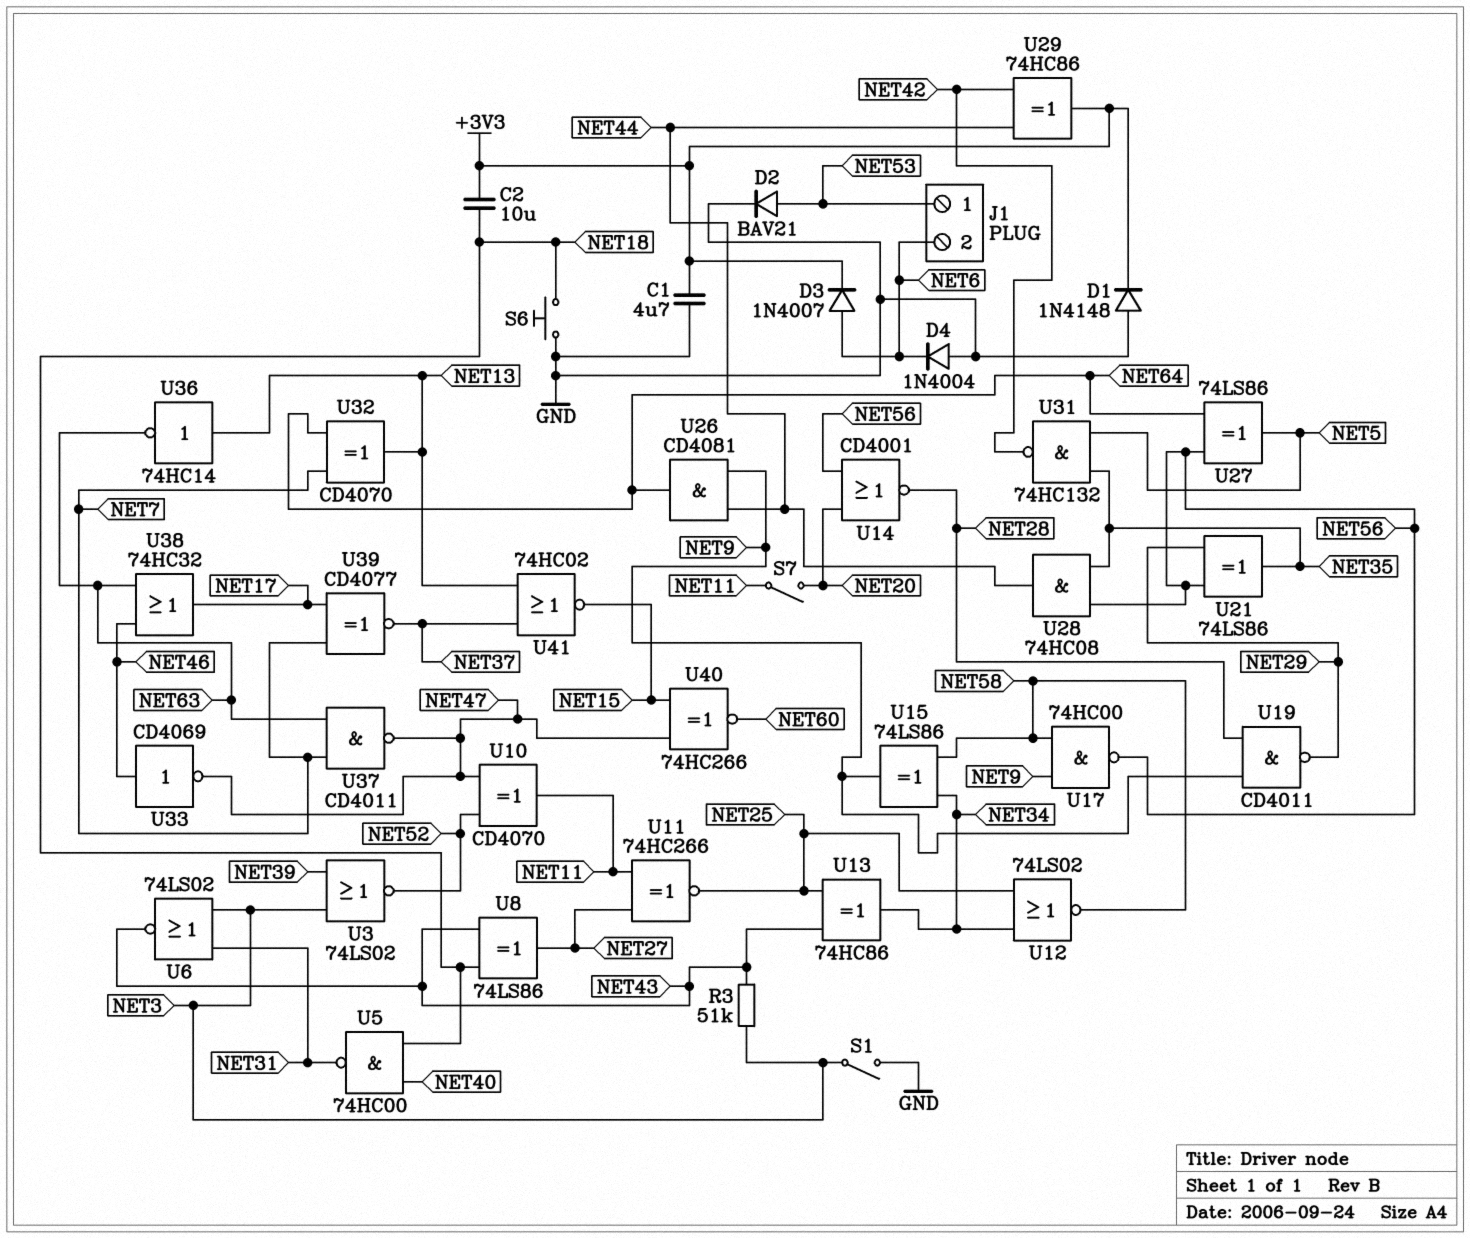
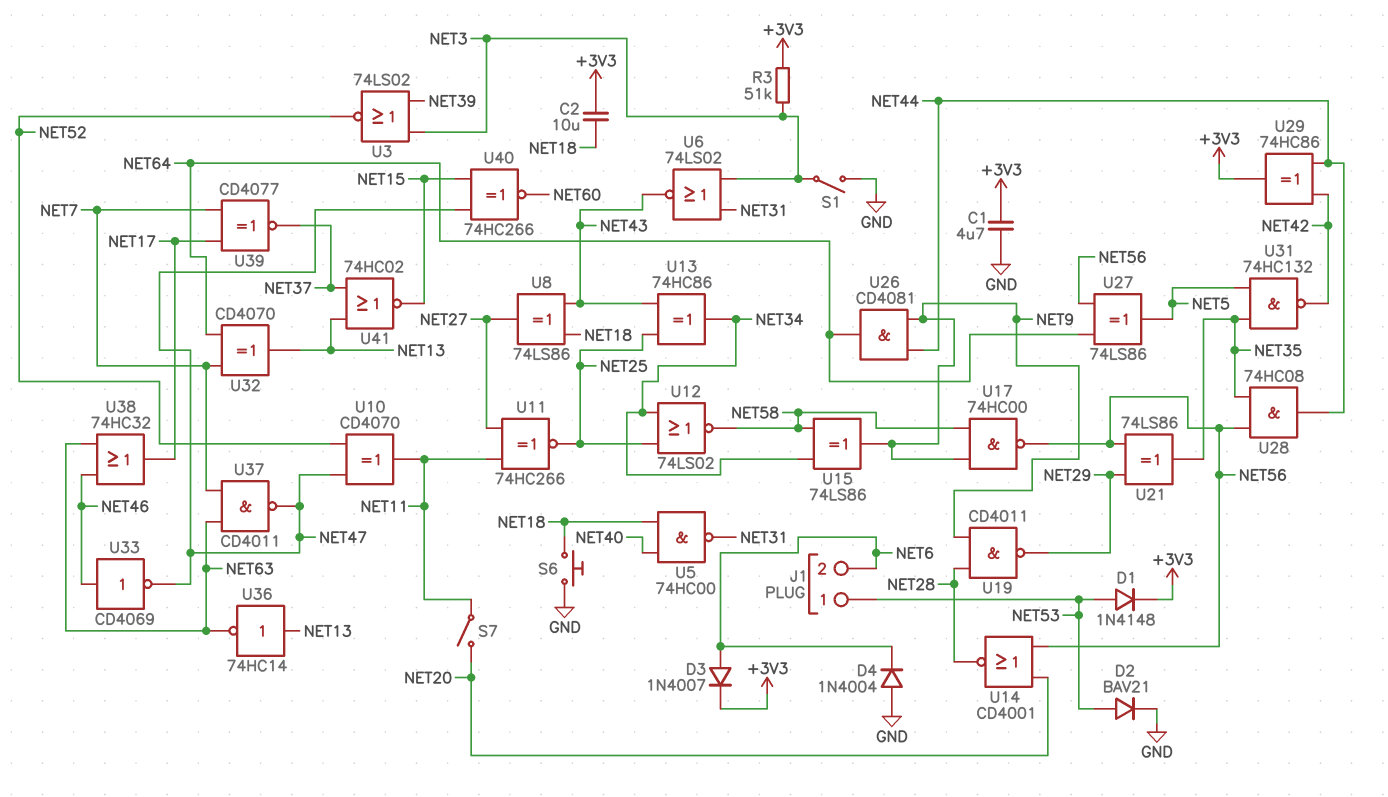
D1: diode 1N4148 (A GND, K +3V3) -> diode 1N4148 (A NET53, K +3V3)
R3: 51k (NET3, NET43) -> 51k (+3V3, NET3)

